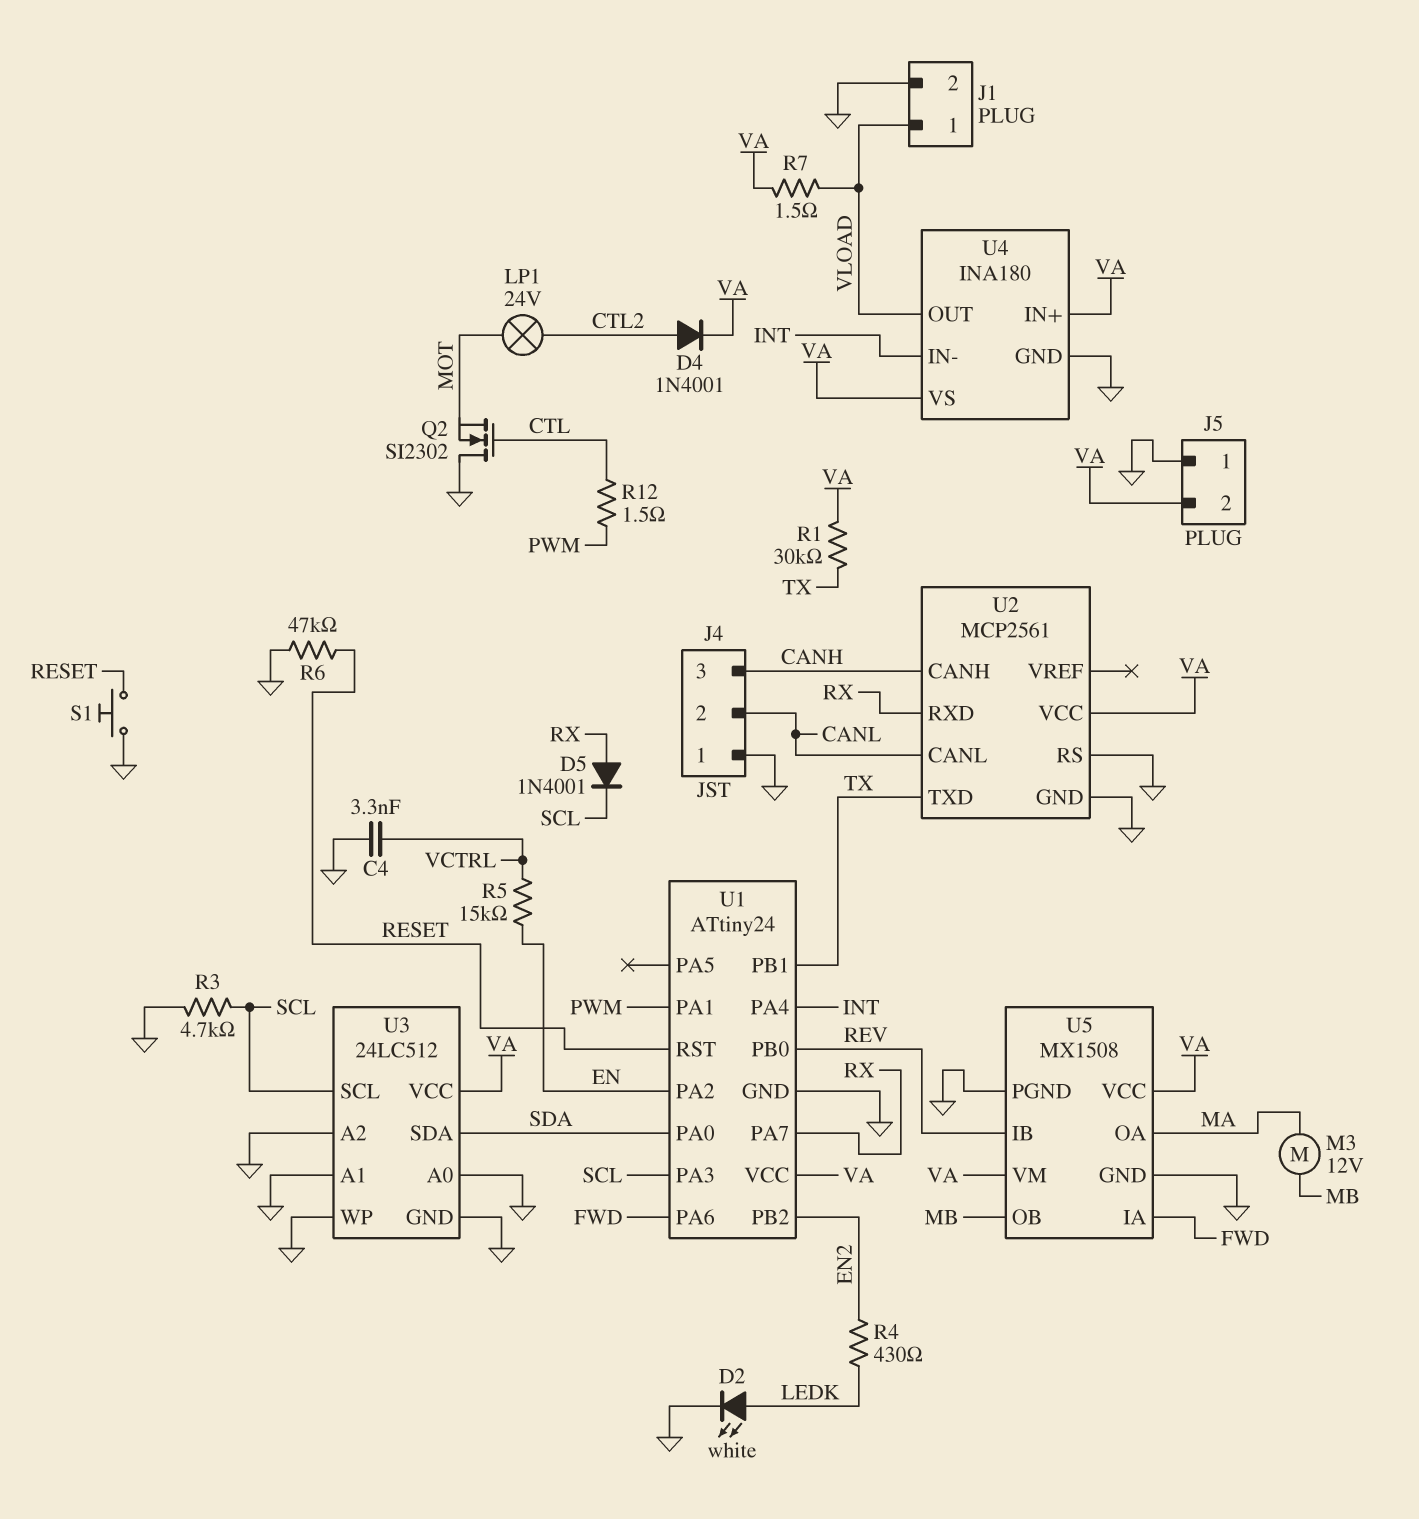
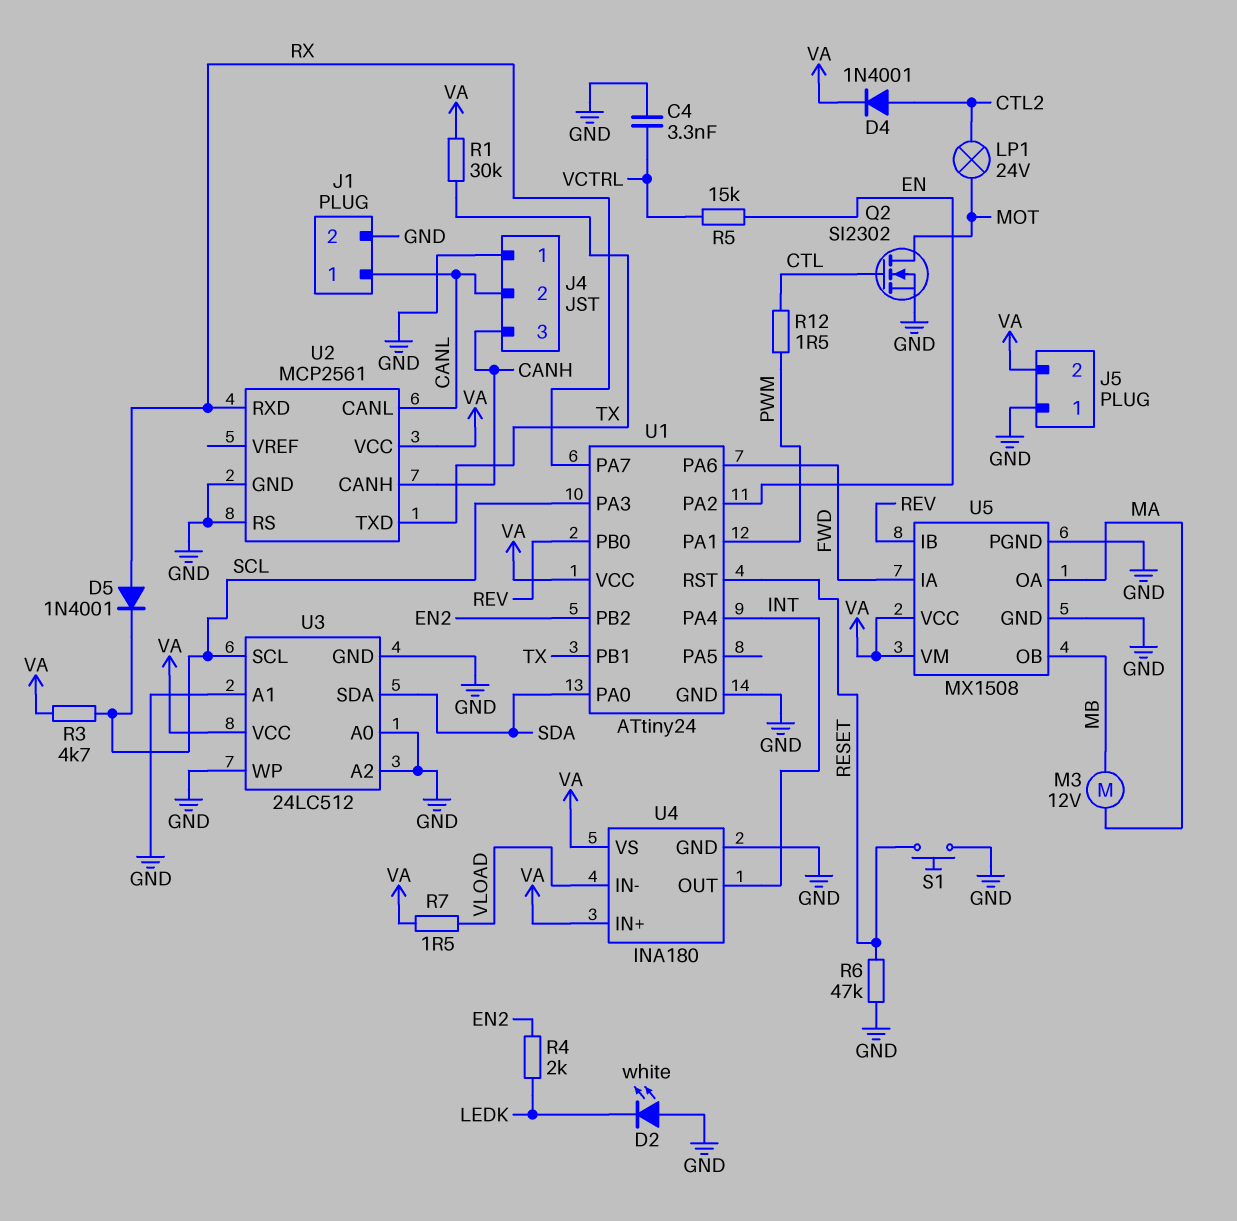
D2: LED white (A LEDK, K GND) -> LED white (A GND, K LEDK)
J1 pin 1: VLOAD -> CANL
Q2: NMOS SI2302 (G CTL, D GND, S MOT) -> NMOS SI2302 (G CTL, D MOT, S GND)
R3: 4.7k (GND, SCL) -> 4.7k (SCL, VA)
R4: 430 (EN2, LEDK) -> 2k (EN2, LEDK)
U4 pin IN-: INT -> VLOAD
U4 pin OUT: VLOAD -> INT

